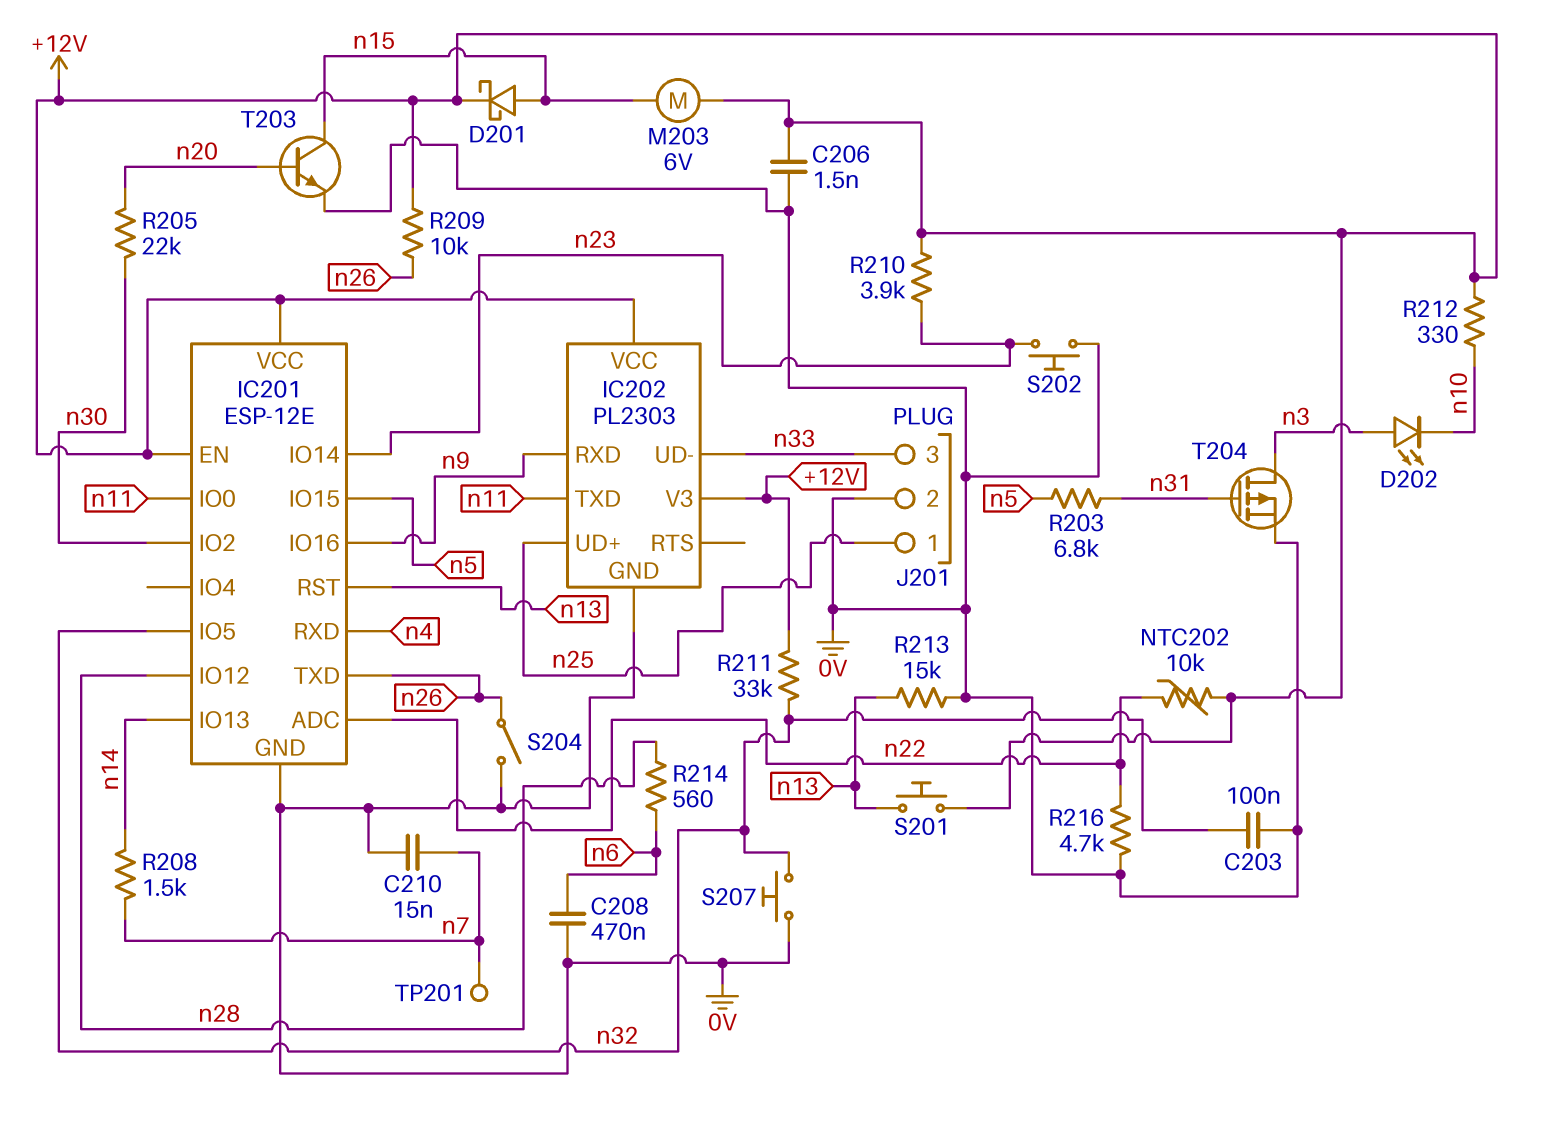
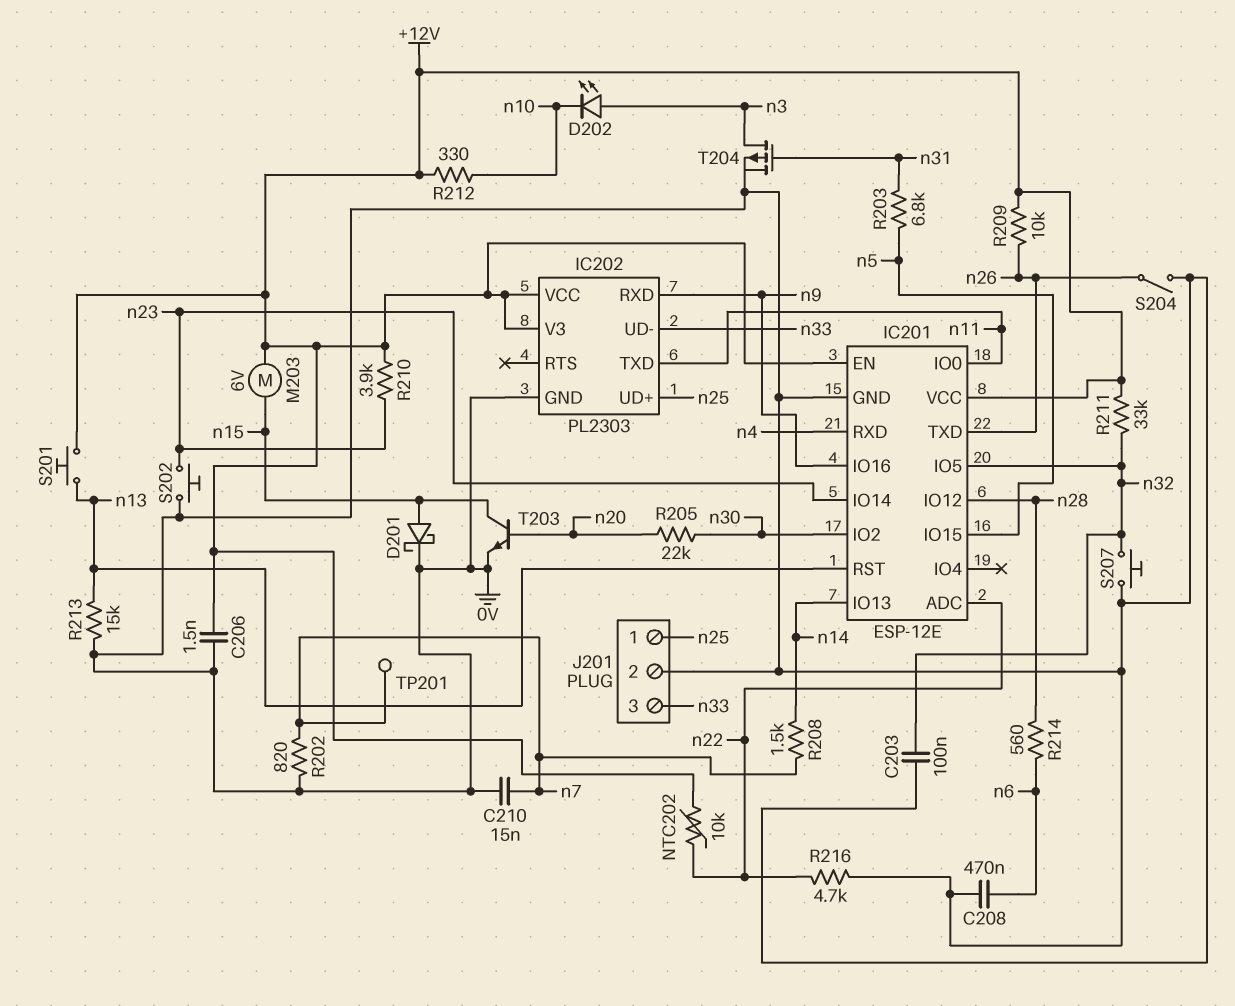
D201: schottky (A n15, K +12V) -> schottky (A n15, K 0V)
R202: none -> 820 (0V, n7)

